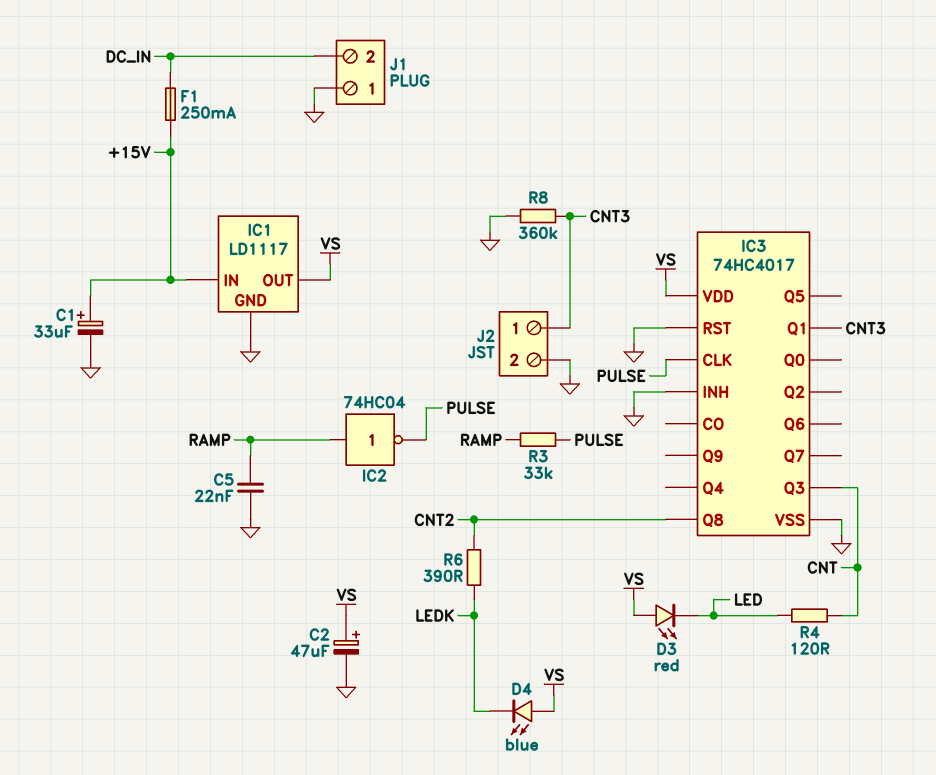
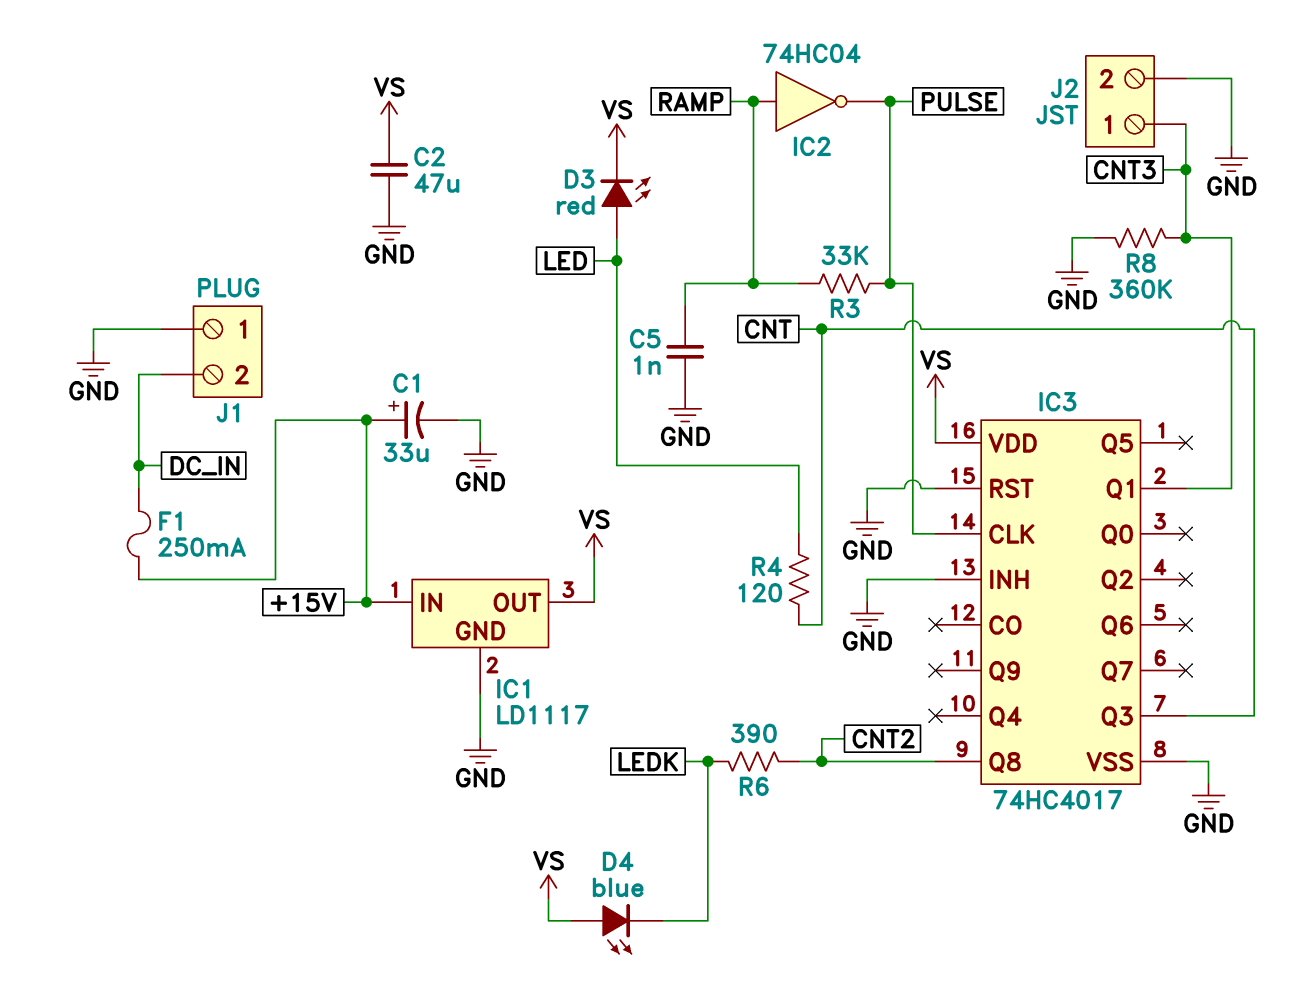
C2: 47uF (plus VS, minus GND) -> 47uF (GND, VS)
C5: 22nF (GND, RAMP) -> 1nF (GND, RAMP)
D3: LED red (A VS, K LED) -> LED red (A LED, K VS)

